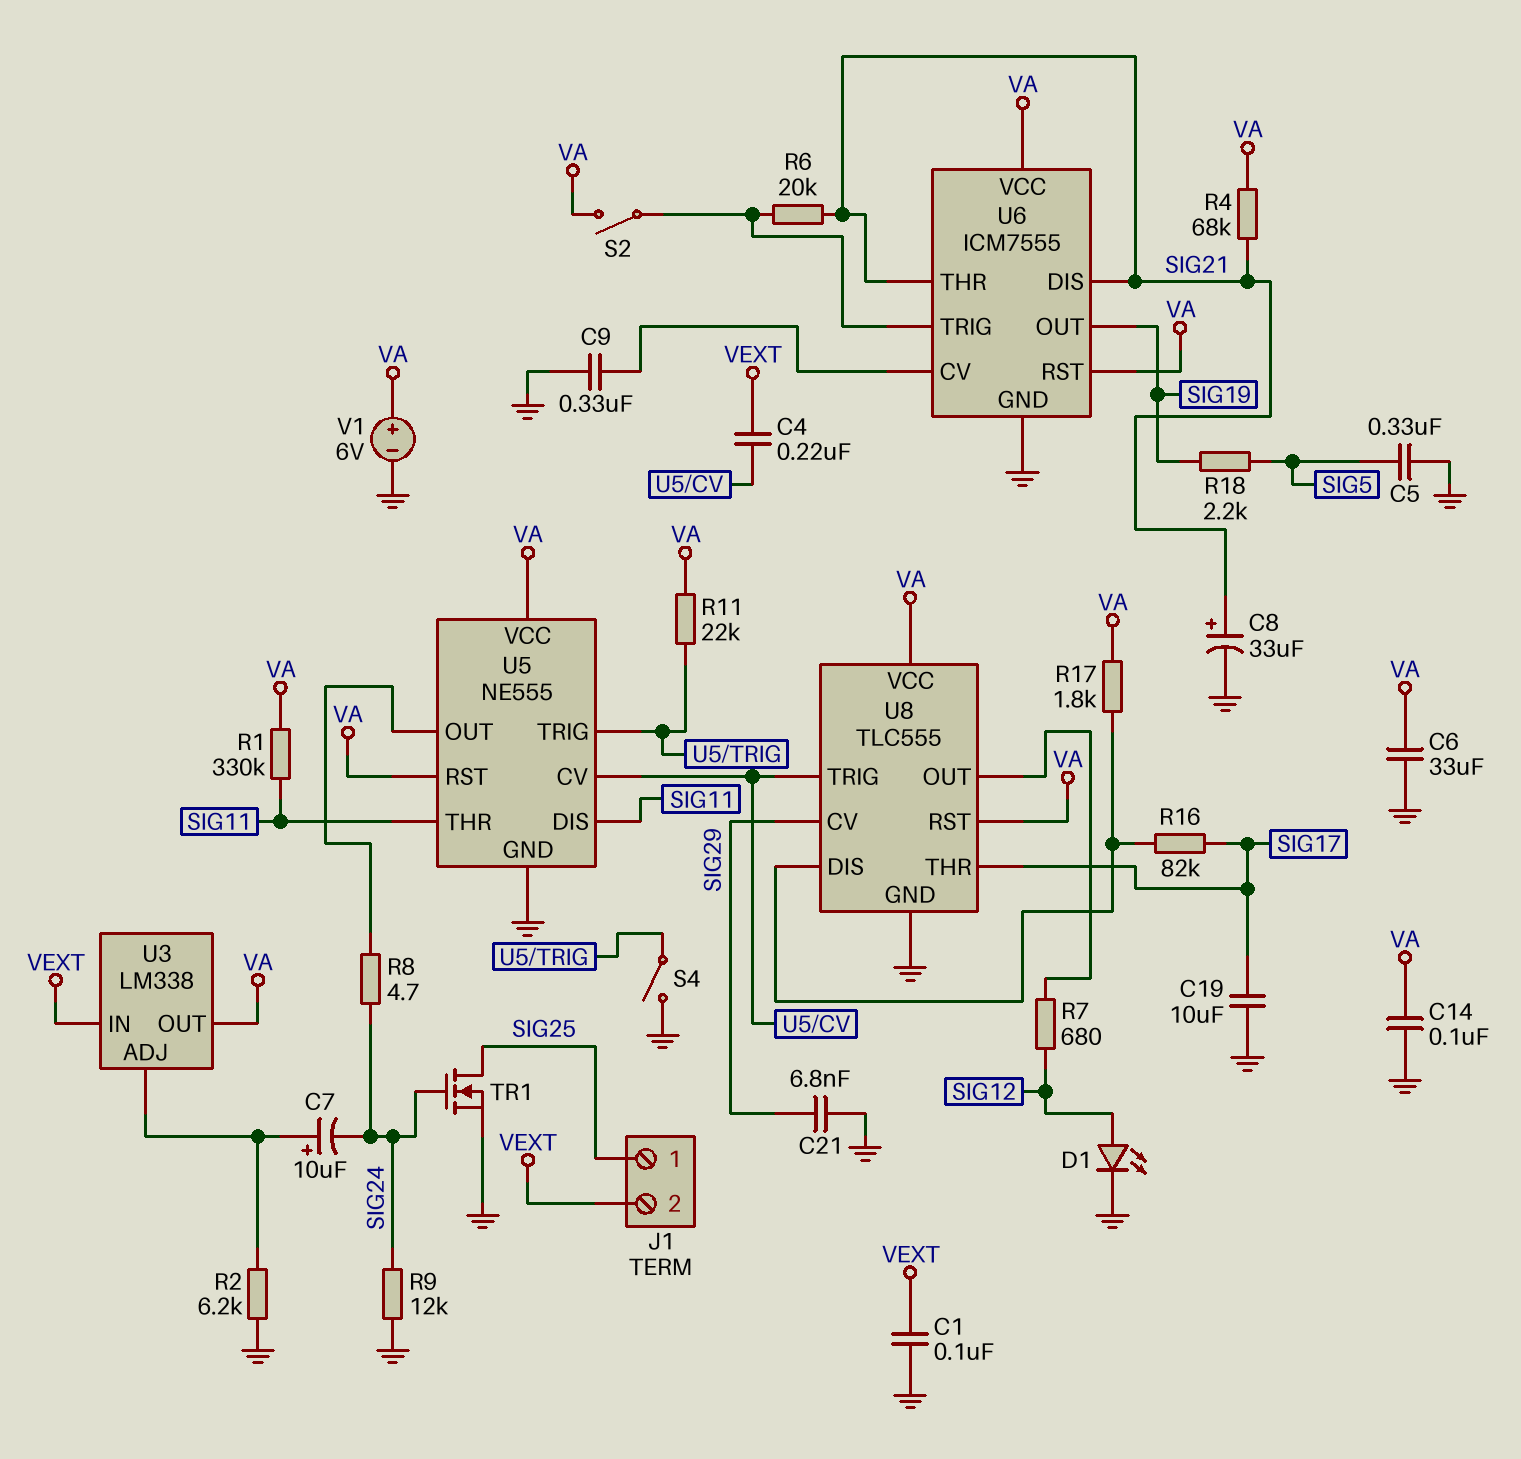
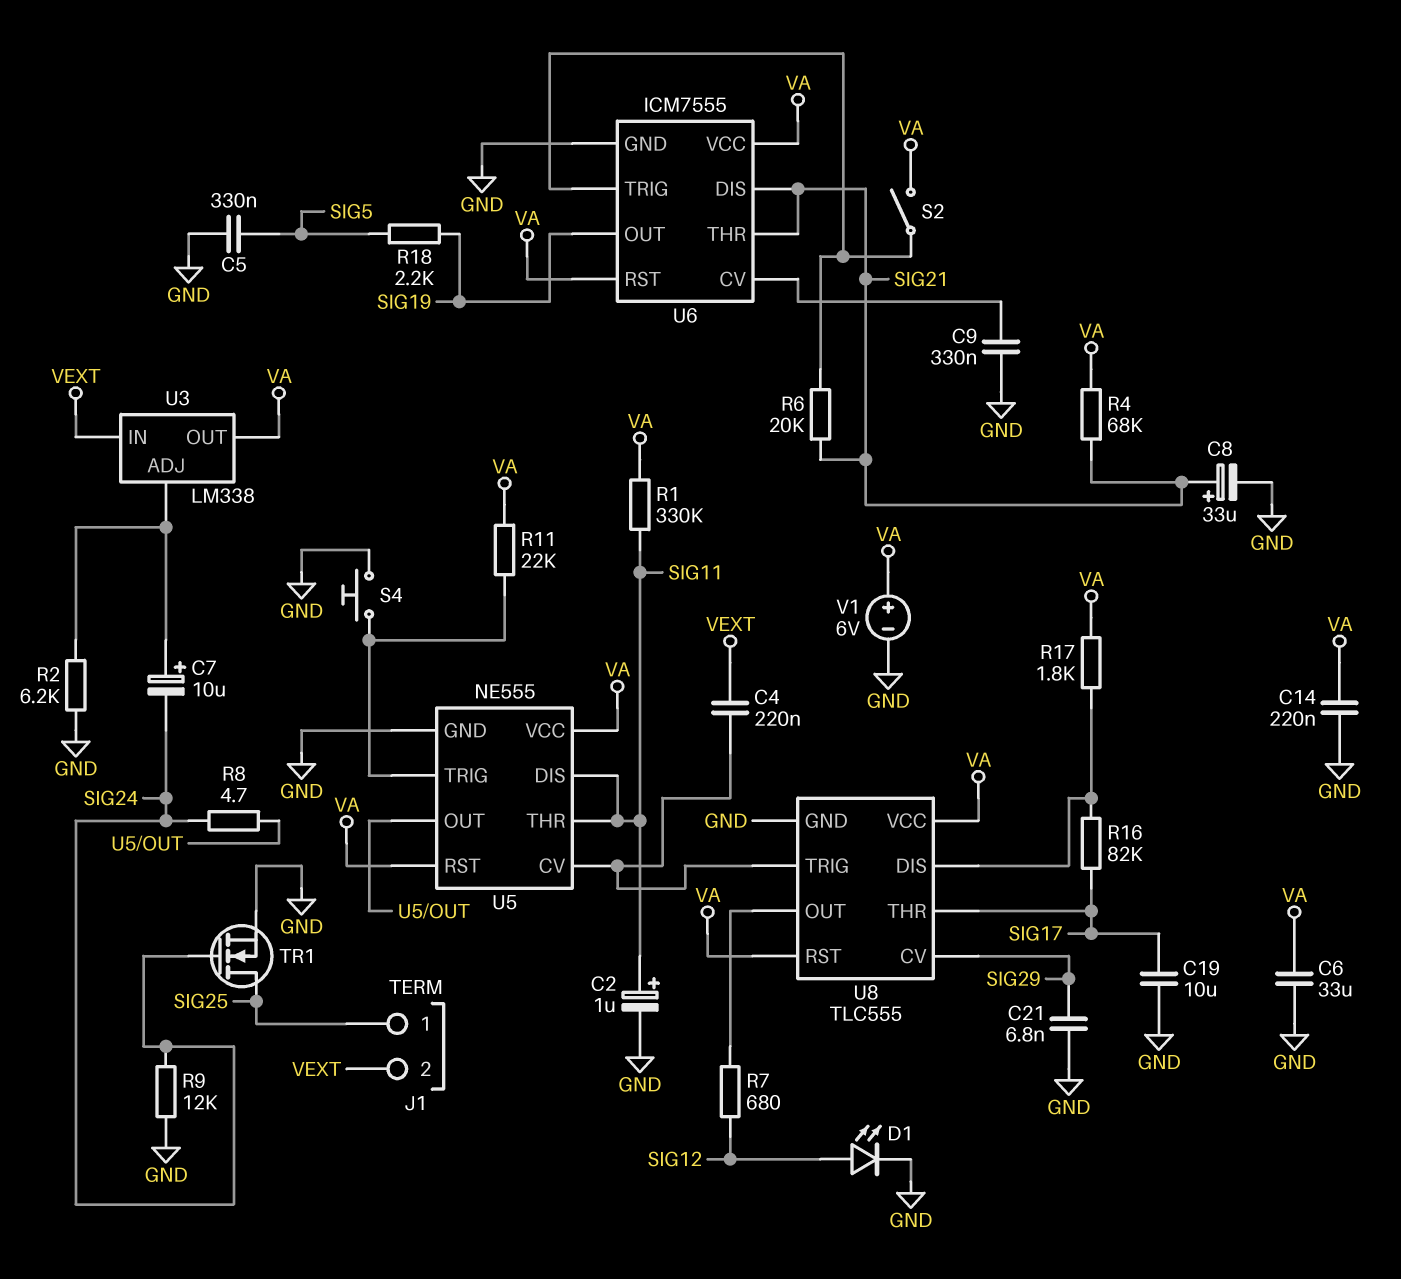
C1: 100nF (GND, VEXT) -> none
C2: none -> 1uF (plus SIG11, minus GND)
C14: 100nF (GND, VA) -> 220nF (GND, VA)
S4: switch (GND, U5/TRIG) -> button (GND, U5/TRIG)

